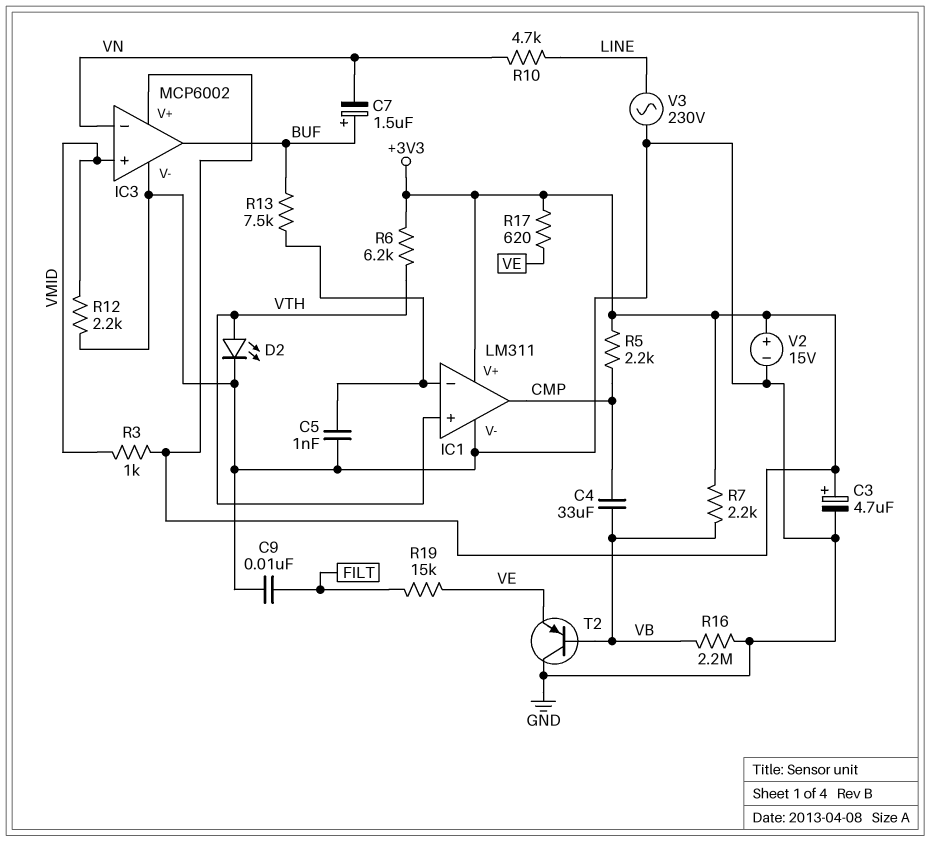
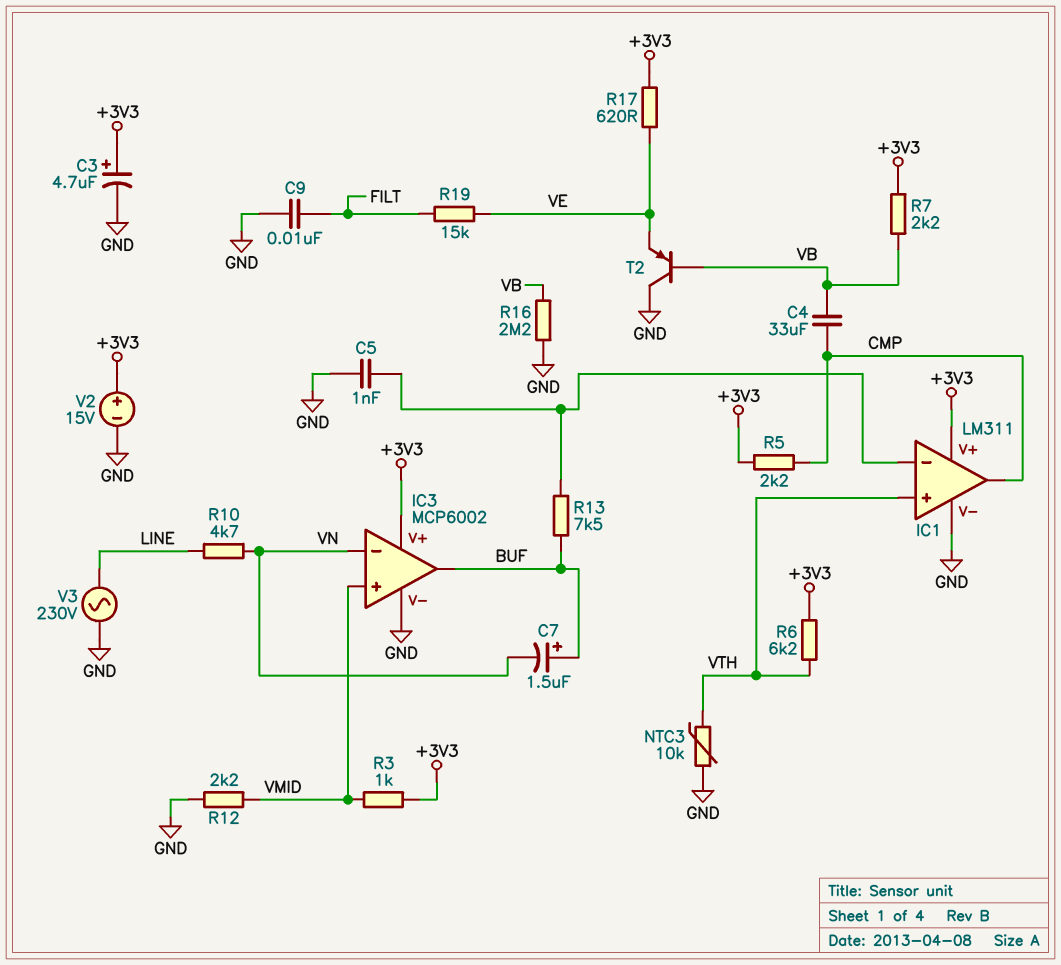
D2: LED (A VTH, K GND) -> none
NTC3: none -> 10k (GND, VTH)

